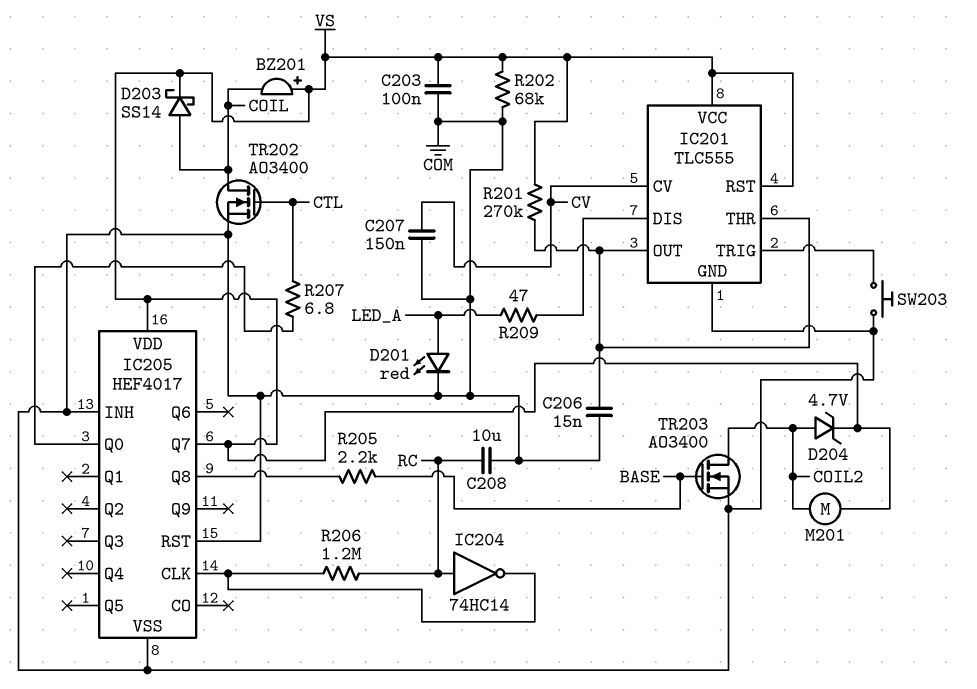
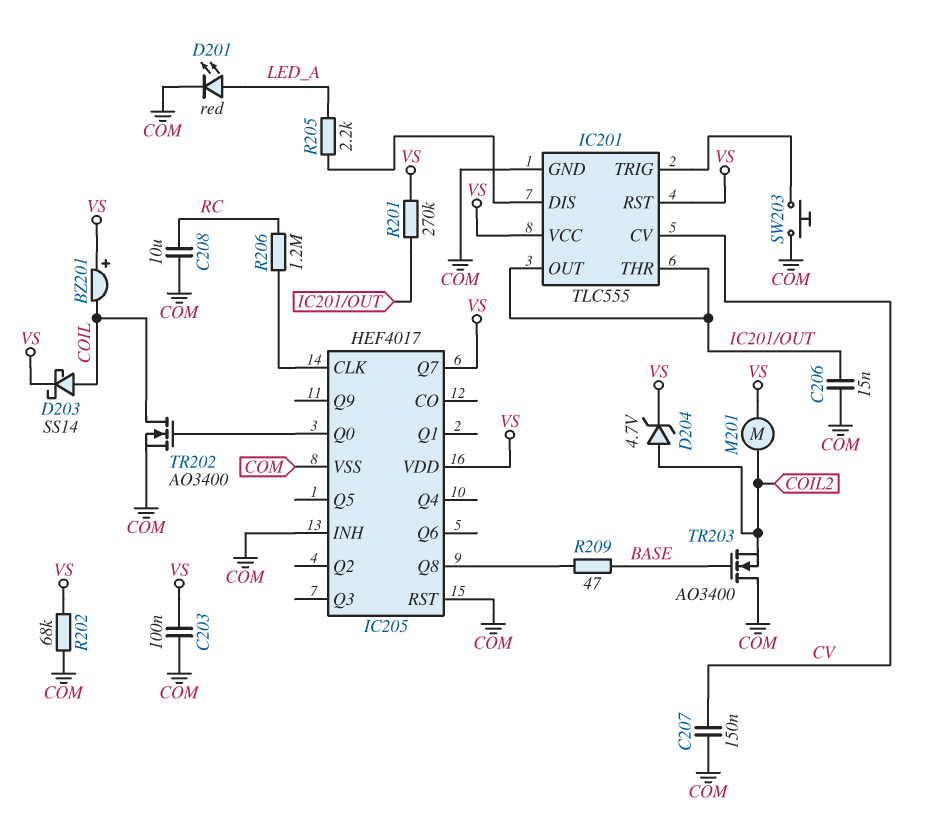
IC204: NOT 74HC14 (in RC, out IC205/CLK) -> none
R205: 2.2k (BASE, IC205/Q8) -> 2.2k (IC201/DIS, LED_A)
R207: 6.8 (CTL, IC205/Q0) -> none
R209: 47 (IC201/DIS, LED_A) -> 47 (BASE, IC205/Q8)
TR202: NMOS AO3400 (G CTL, D COIL, S COM) -> NMOS AO3400 (G IC205/Q0, D COIL, S COM)
TR203: NMOS AO3400 (G BASE, D COIL2, S COM) -> NMOS AO3400 (G BASE, D COM, S COIL2)

